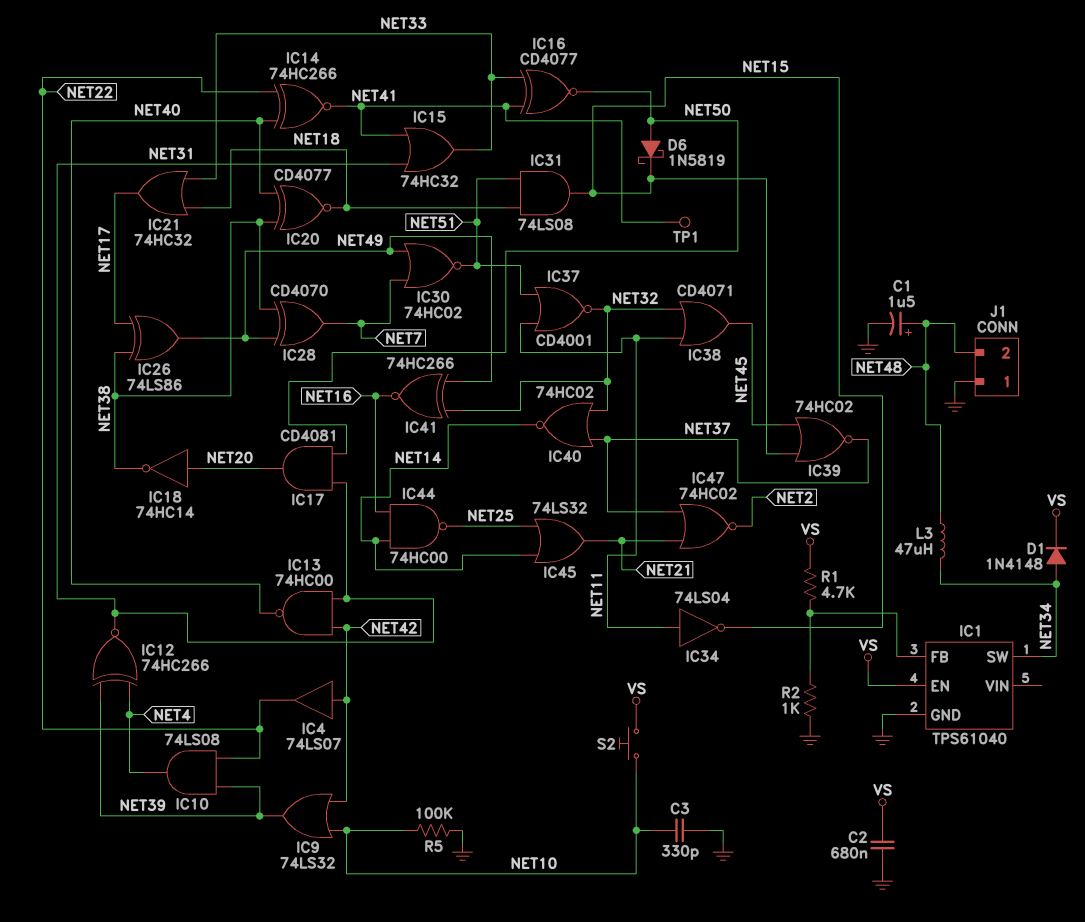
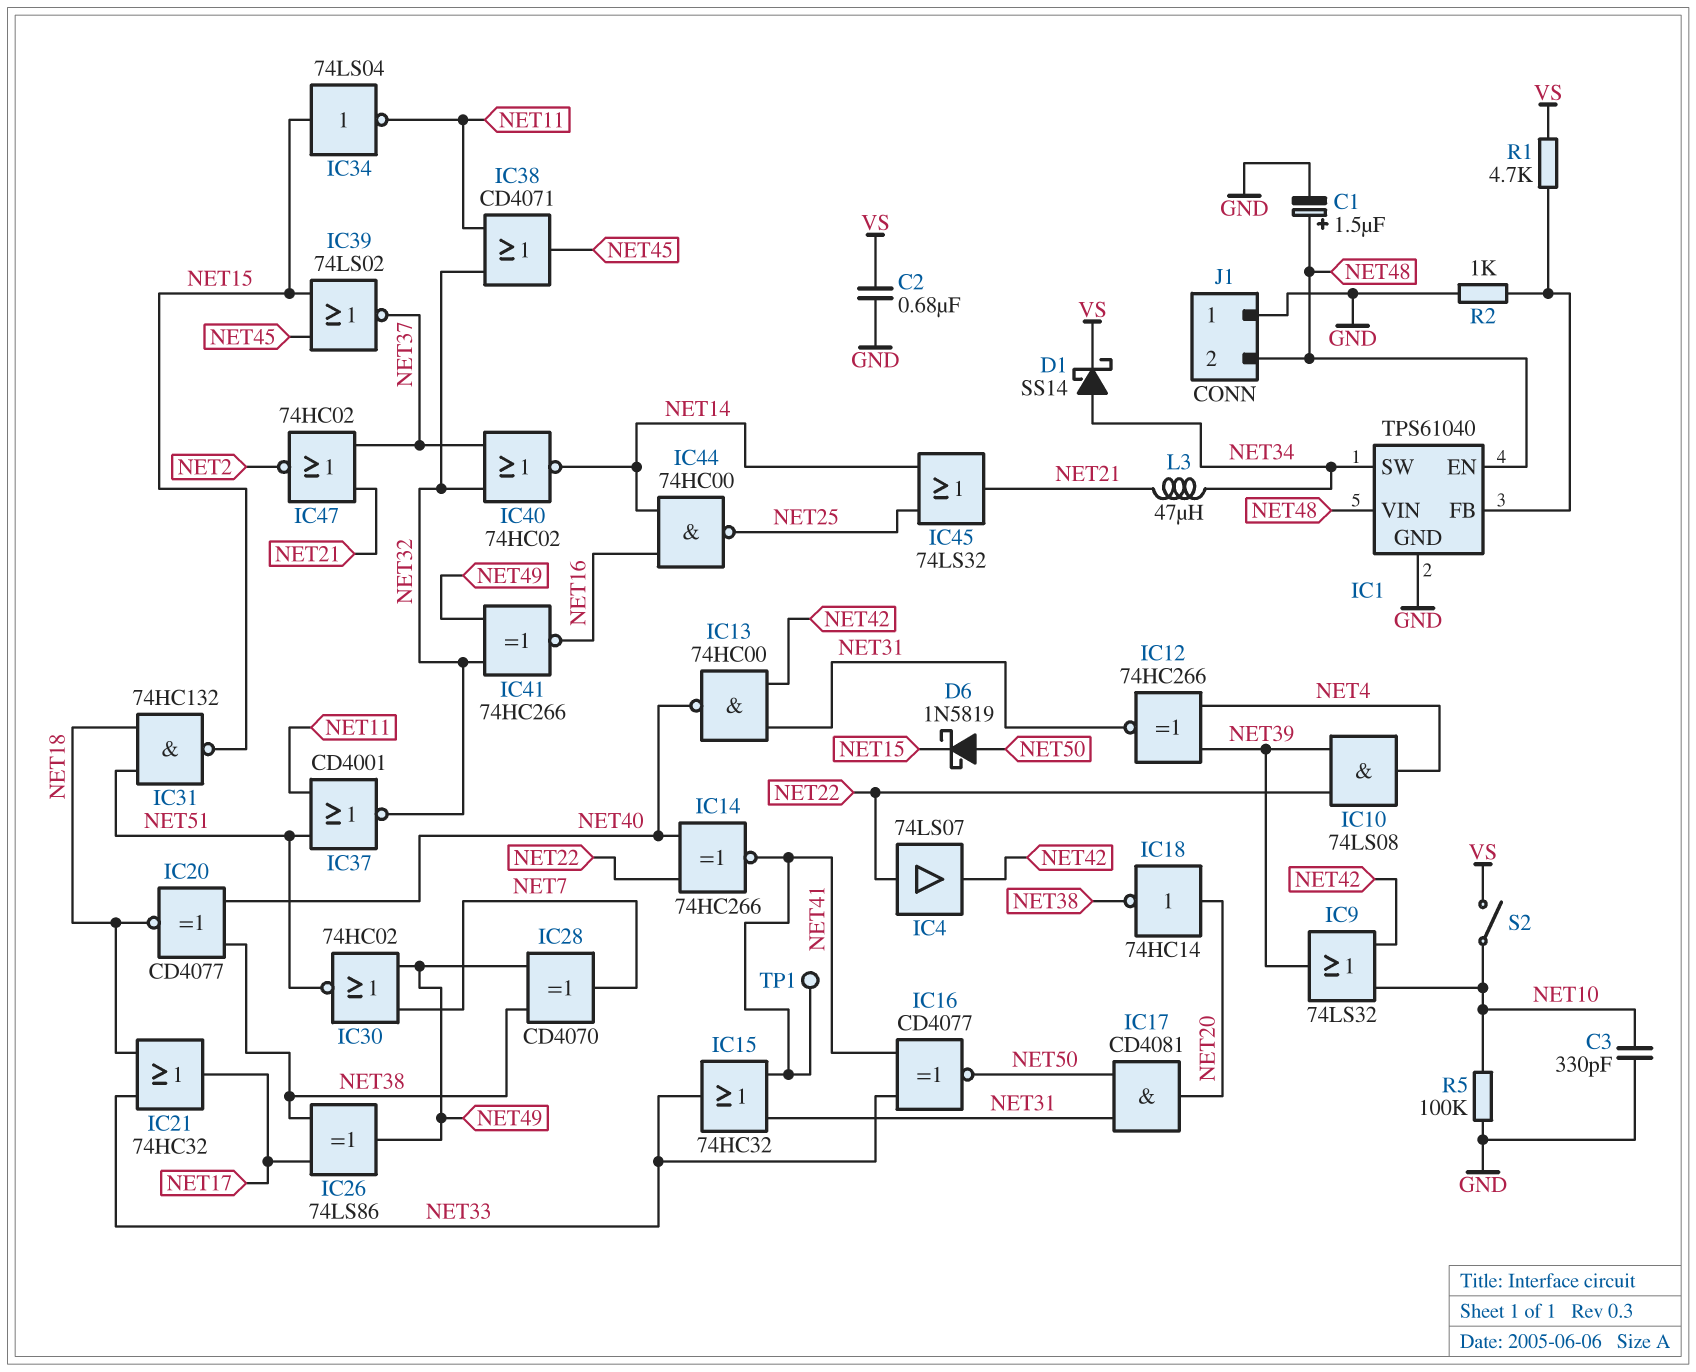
D1: diode 1N4148 (A NET34, K VS) -> schottky SS14 (A NET34, K VS)
IC1 pin EN: VS -> NET48
IC1 pin VIN: none -> NET48
IC4: buffer 74LS07 (in NET42, out NET22) -> buffer 74LS07 (in NET22, out NET42)
IC31: AND 74LS08 (in NET18, in NET51, out NET15) -> NAND 74HC132 (in NET18, in NET51, out NET15)
IC34: NOT 74LS04 (in NET11, out NET15) -> NOT 74LS04 (in NET15, out NET11)
IC39: NOR 74HC02 (in NET15, in NET45, out NET37) -> NOR 74LS02 (in NET15, in NET45, out NET37)
L3: 47uH (NET34, NET48) -> 47uH (NET21, NET34)
S2: button (NET10, VS) -> switch (NET10, VS)

